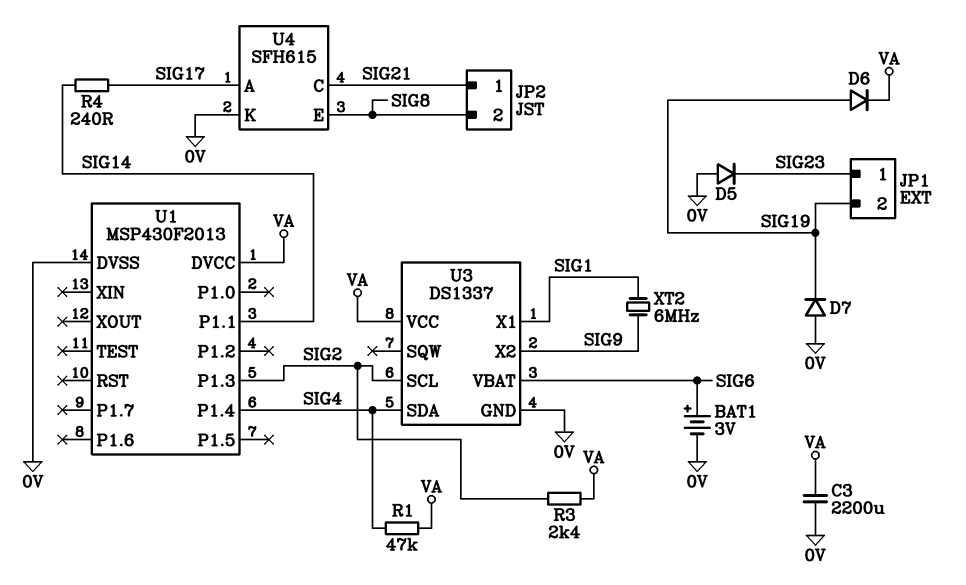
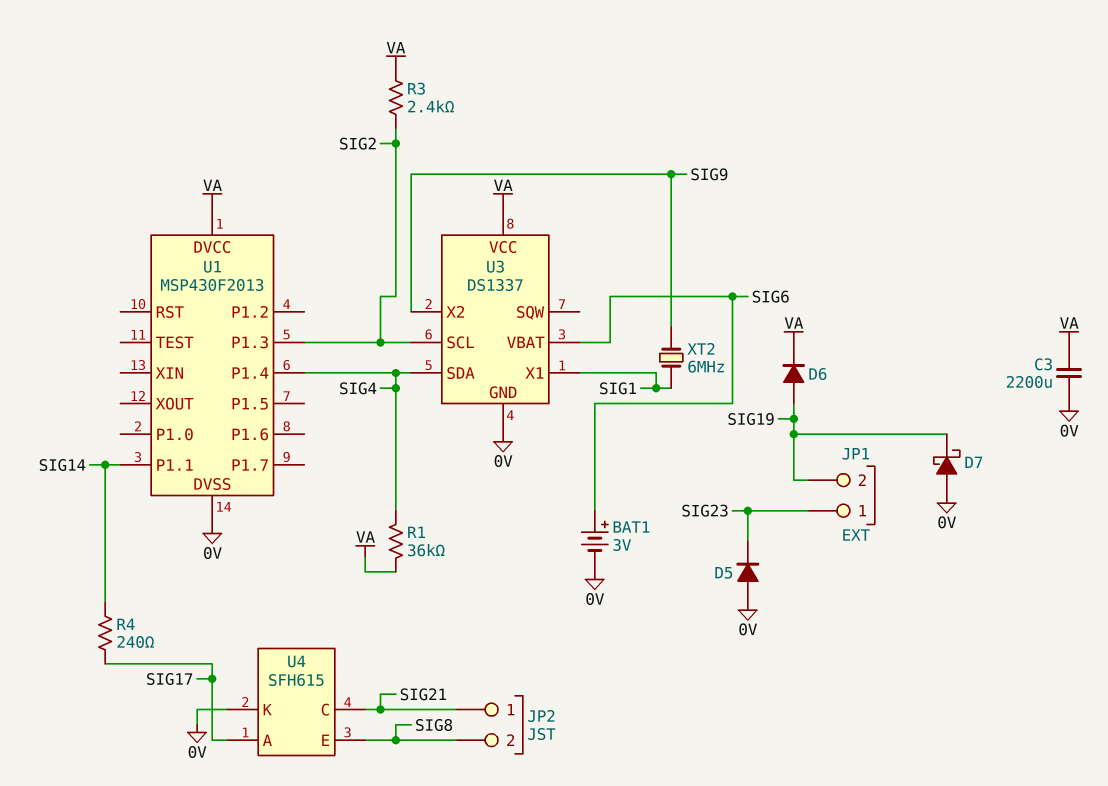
D7: diode (A 0V, K SIG19) -> schottky (A 0V, K SIG19)
R1: 47k (SIG4, VA) -> 36k (SIG4, VA)

